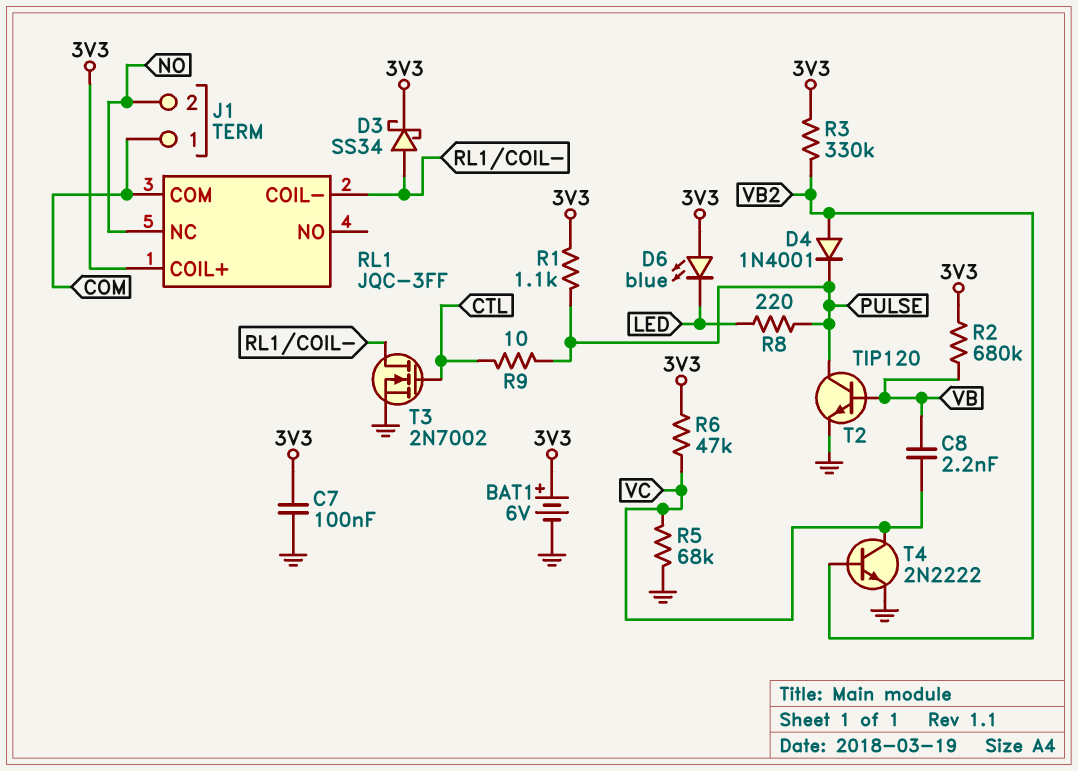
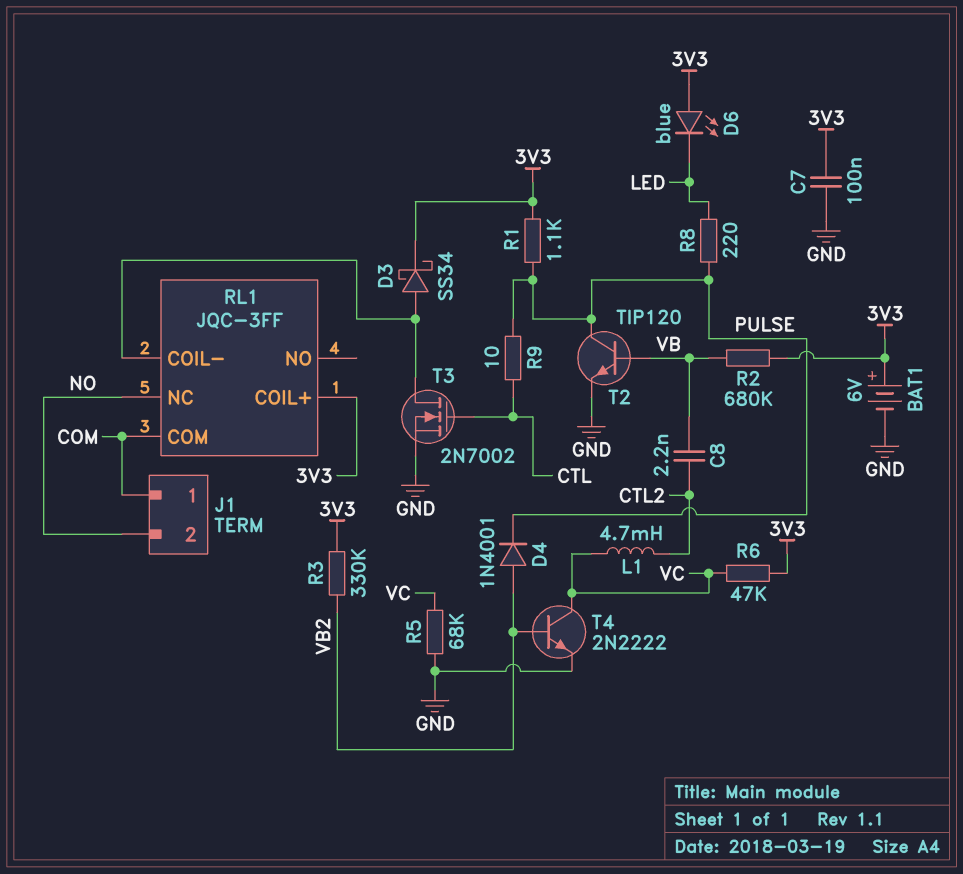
C8: 2.2nF (VB, VC) -> 2.2nF (CTL2, VB)
L1: none -> 4.7mH (CTL2, VC)

